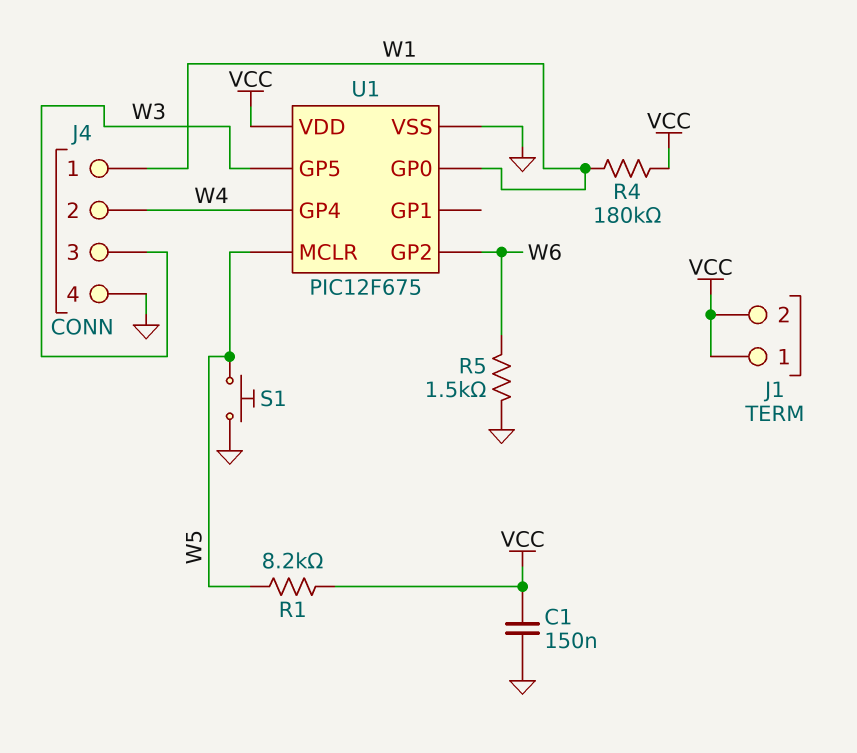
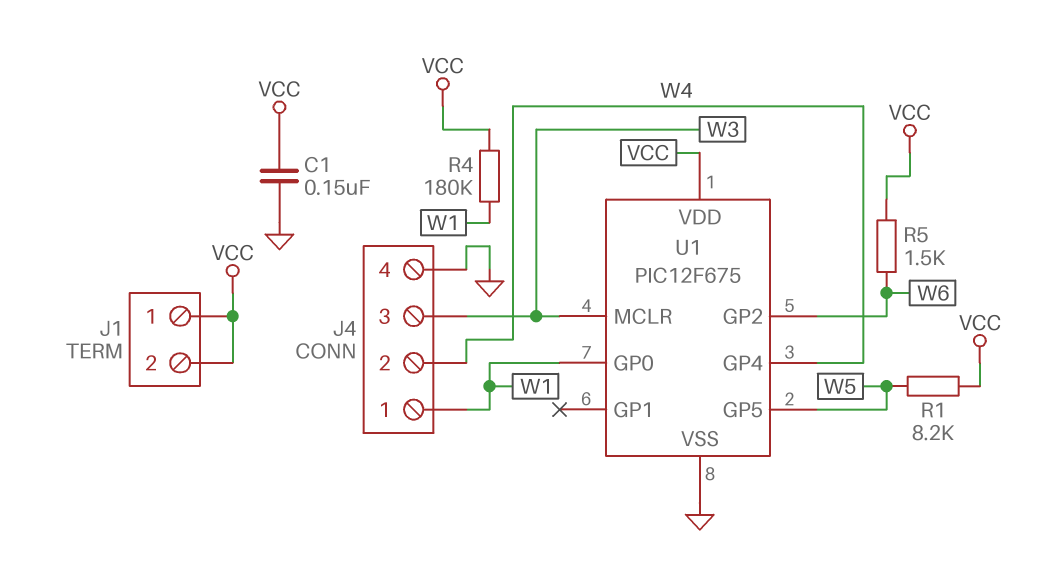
R5: 1.5k (GND, W6) -> 1.5k (VCC, W6)
S1: button (GND, W5) -> none
U1 pin GP5: W3 -> W5
U1 pin MCLR: W5 -> W3

